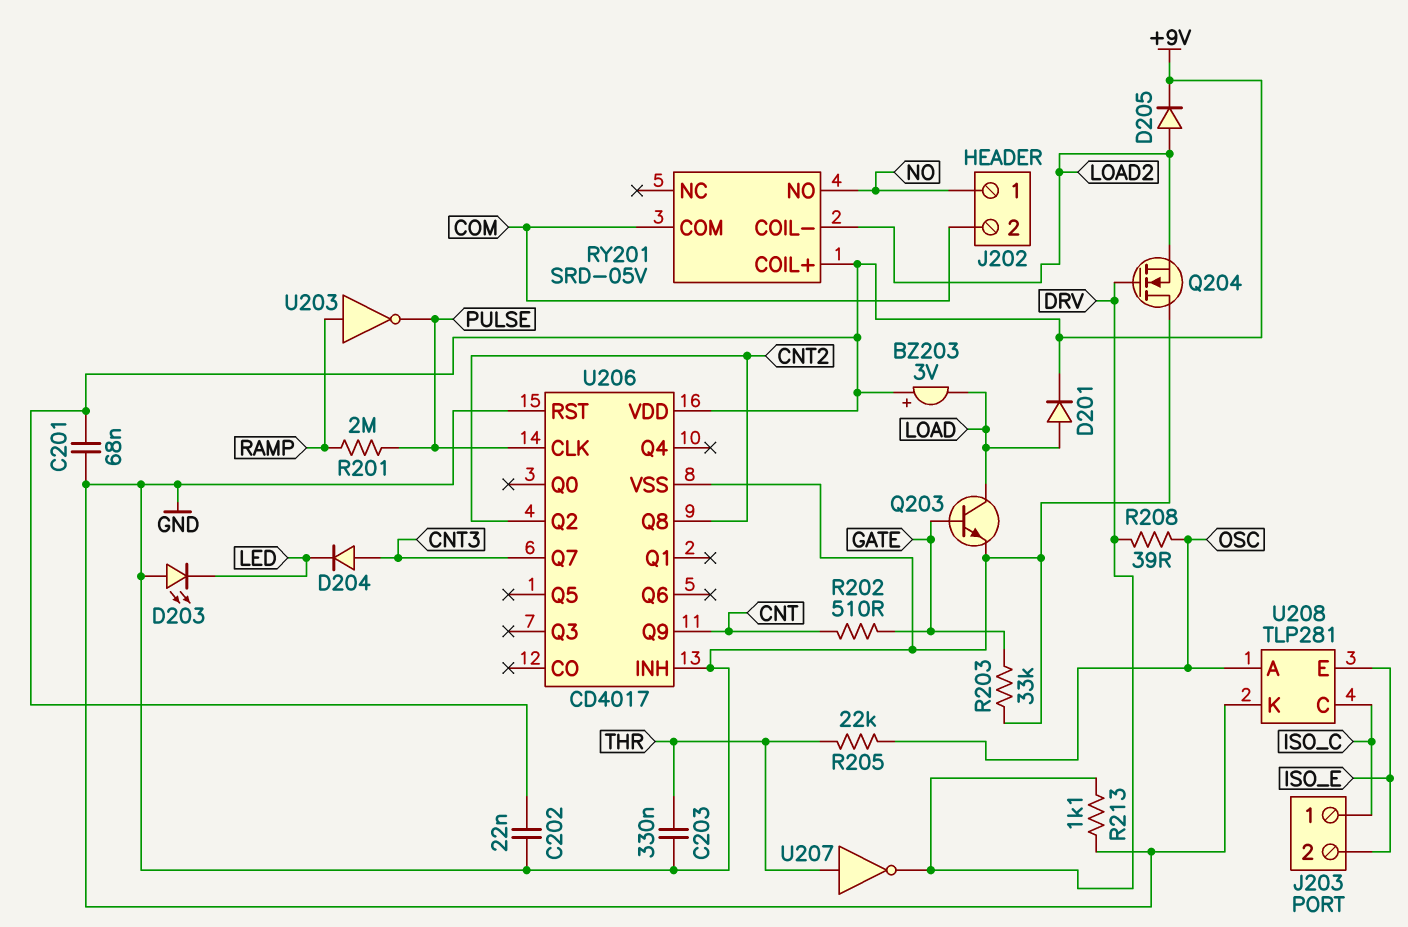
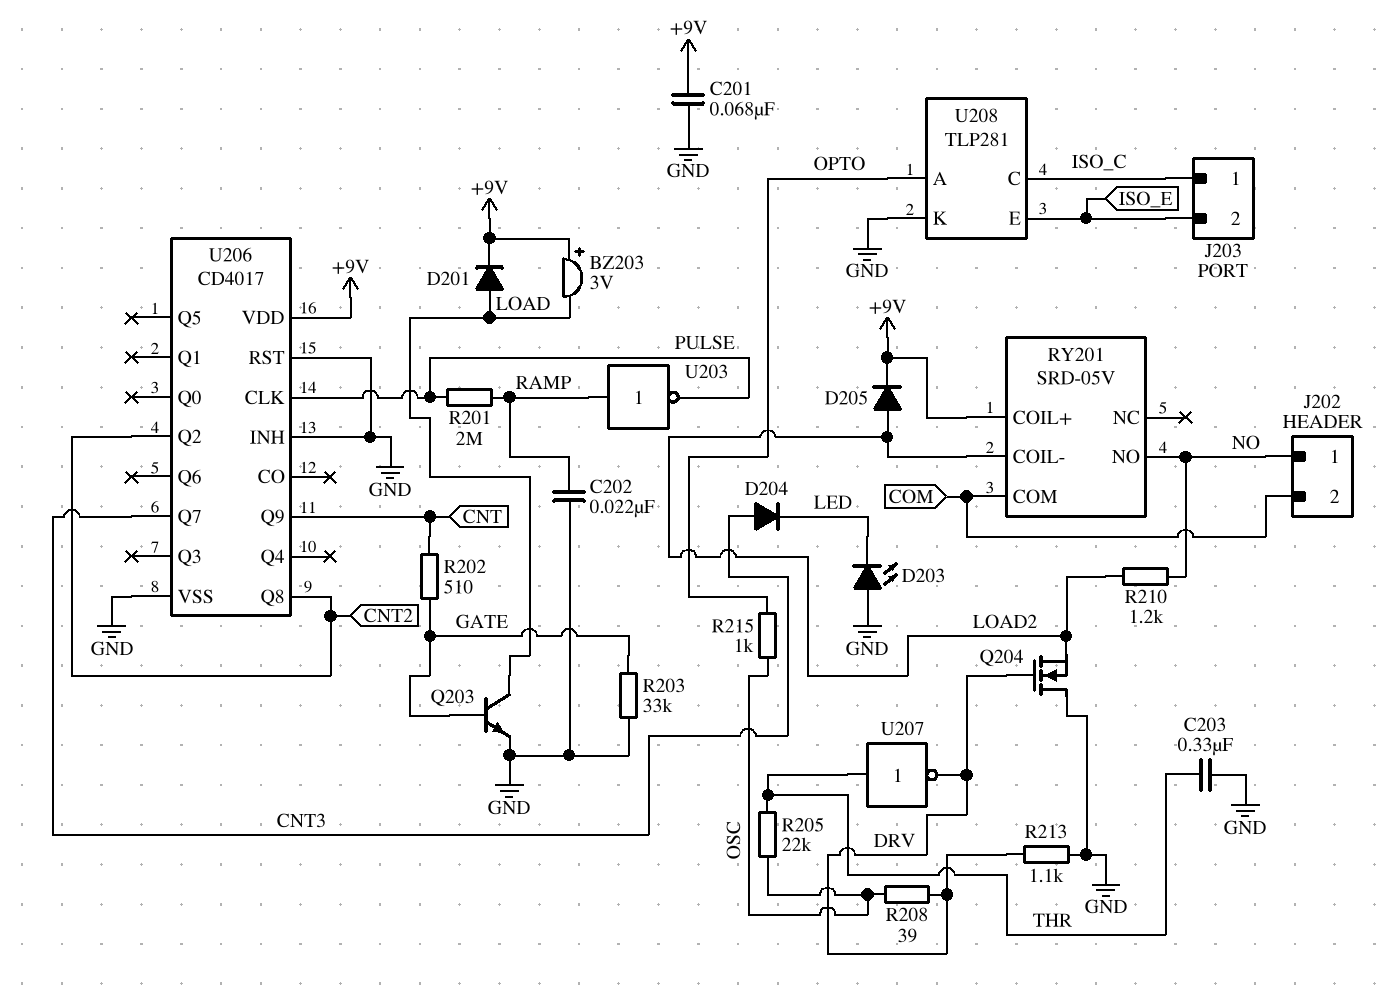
C202: 22nF (+9V, GND) -> 22nF (GND, RAMP)
R210: none -> 1.2k (LOAD2, NO)
R215: none -> 1k (OPTO, OSC)
U208 pin A: OSC -> OPTO

